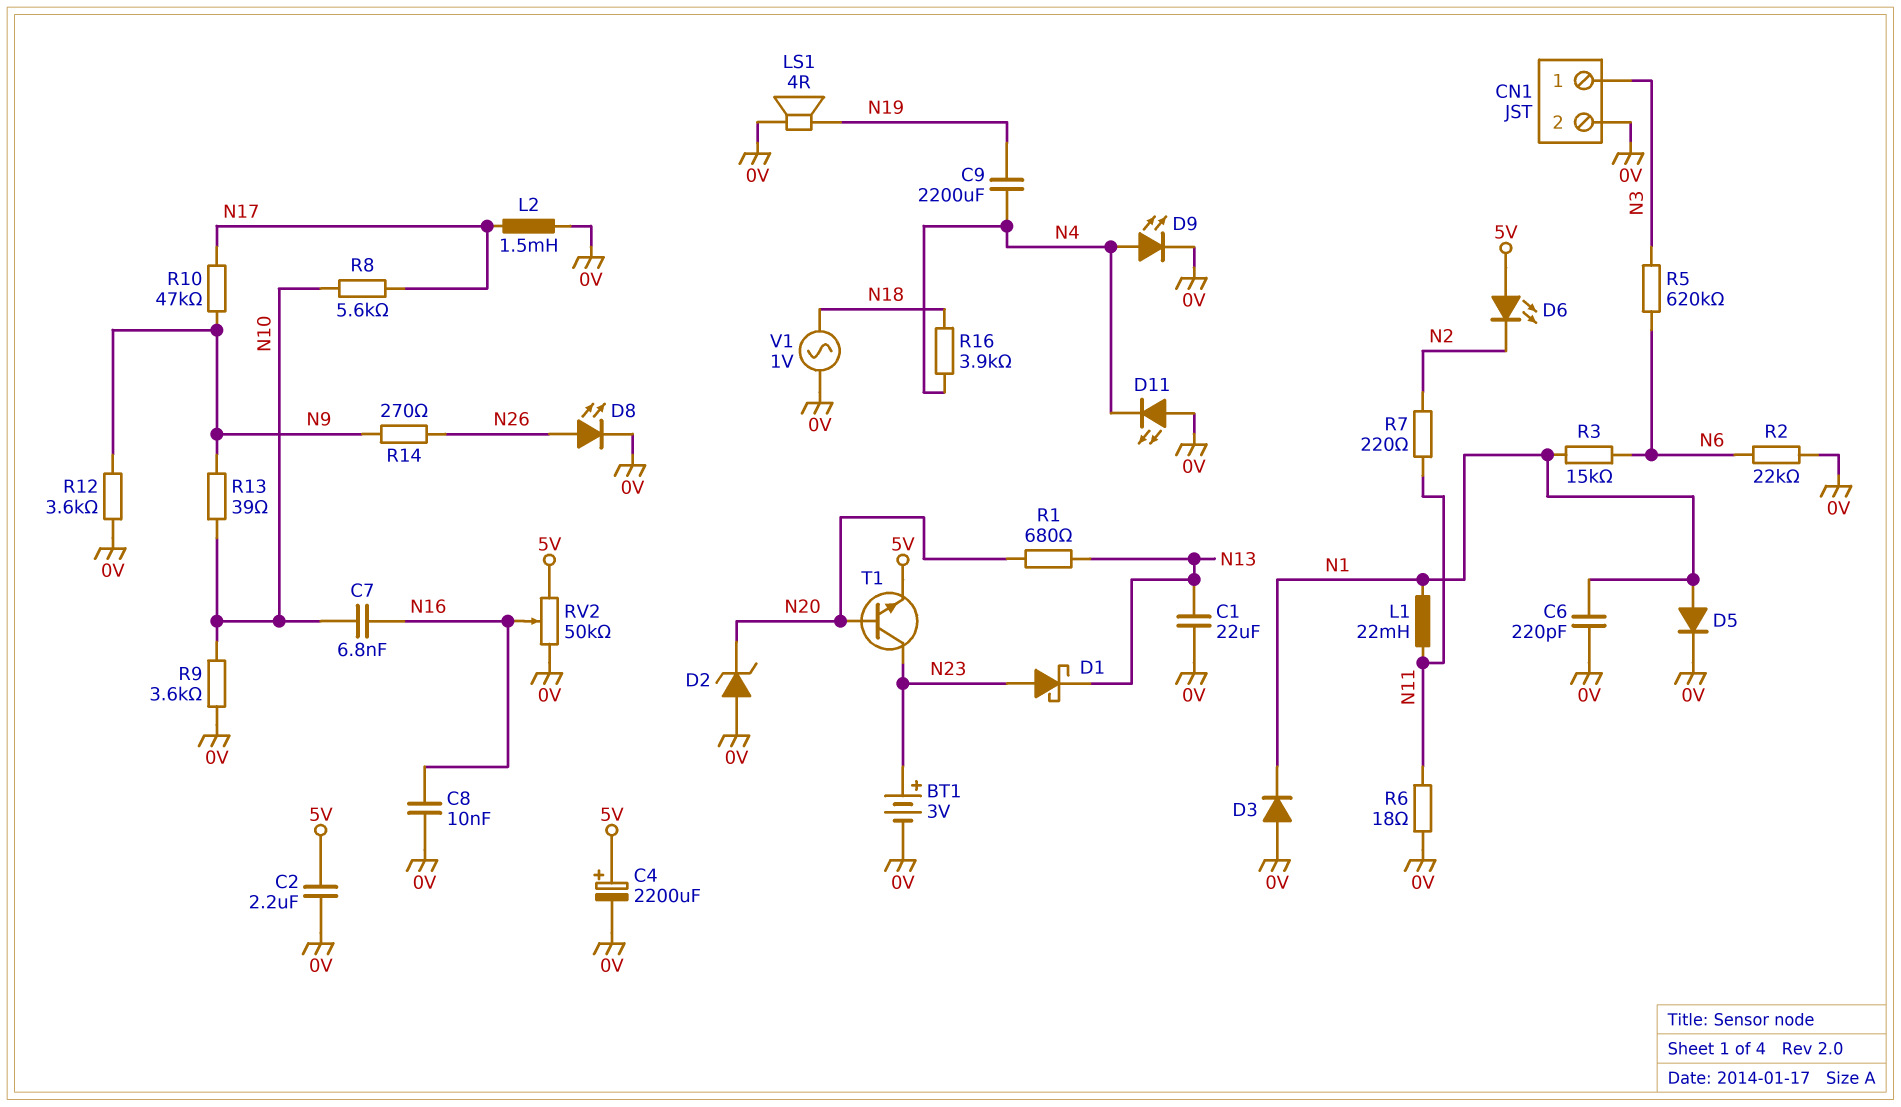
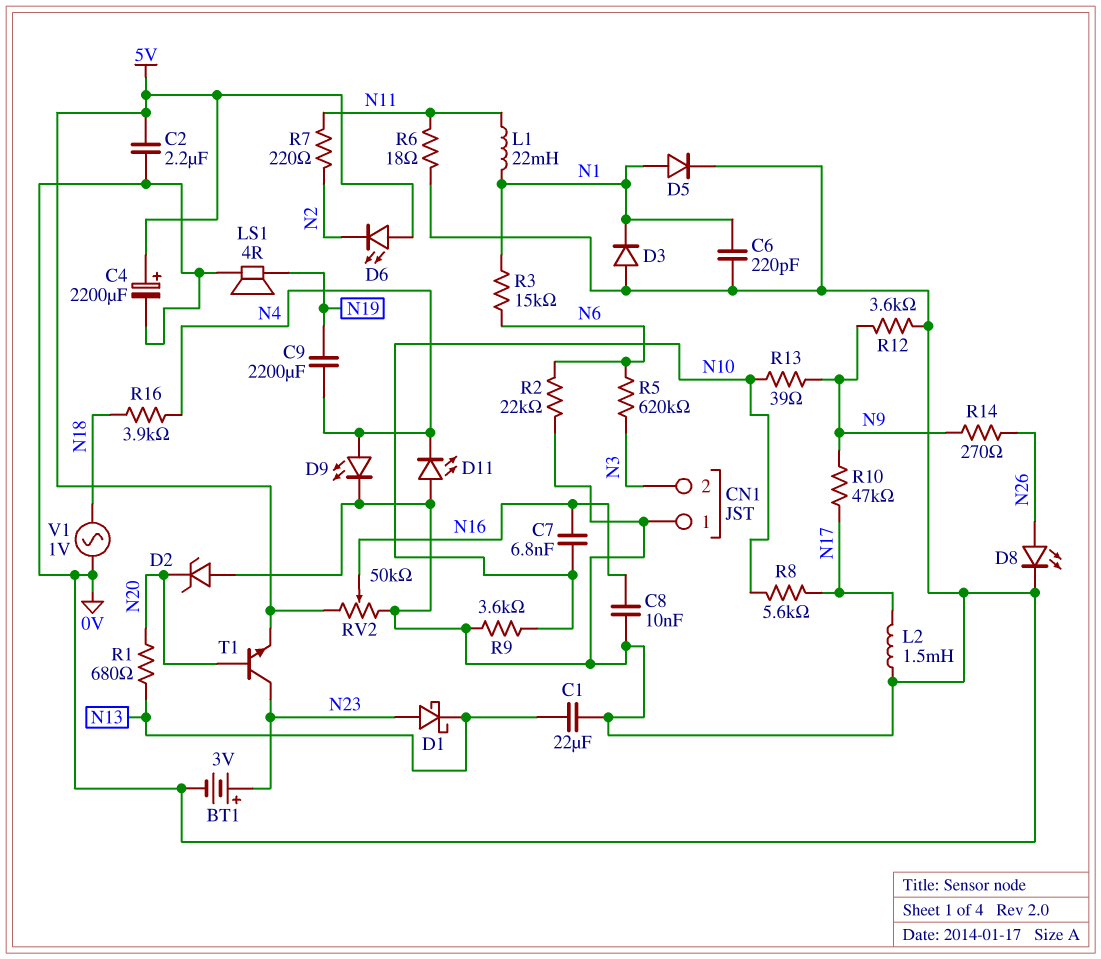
CN1 pin 1: N3 -> 0V
CN1 pin 2: 0V -> N3

